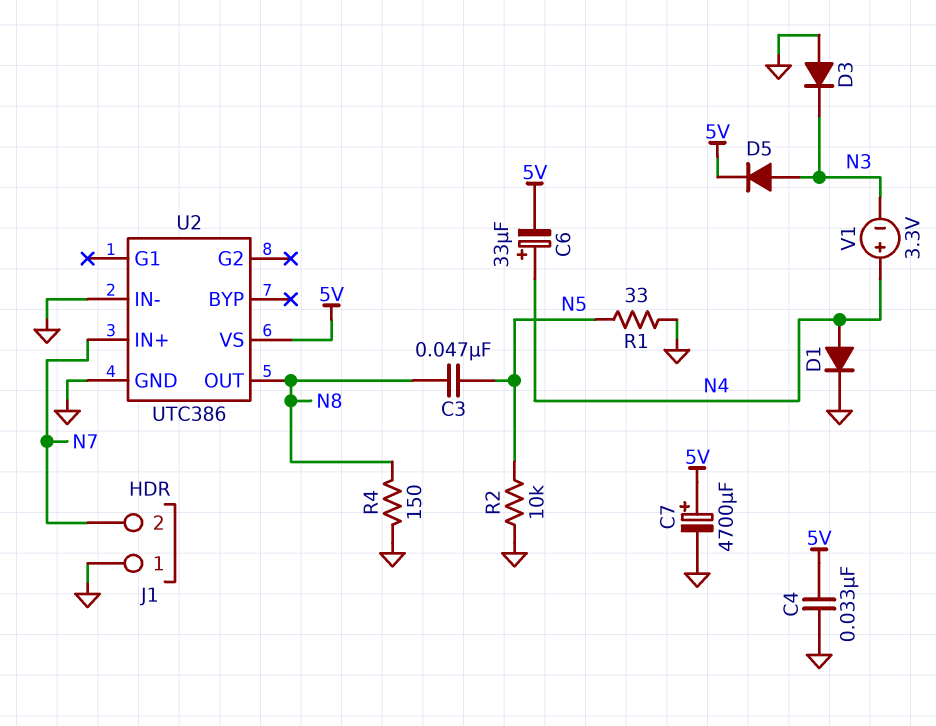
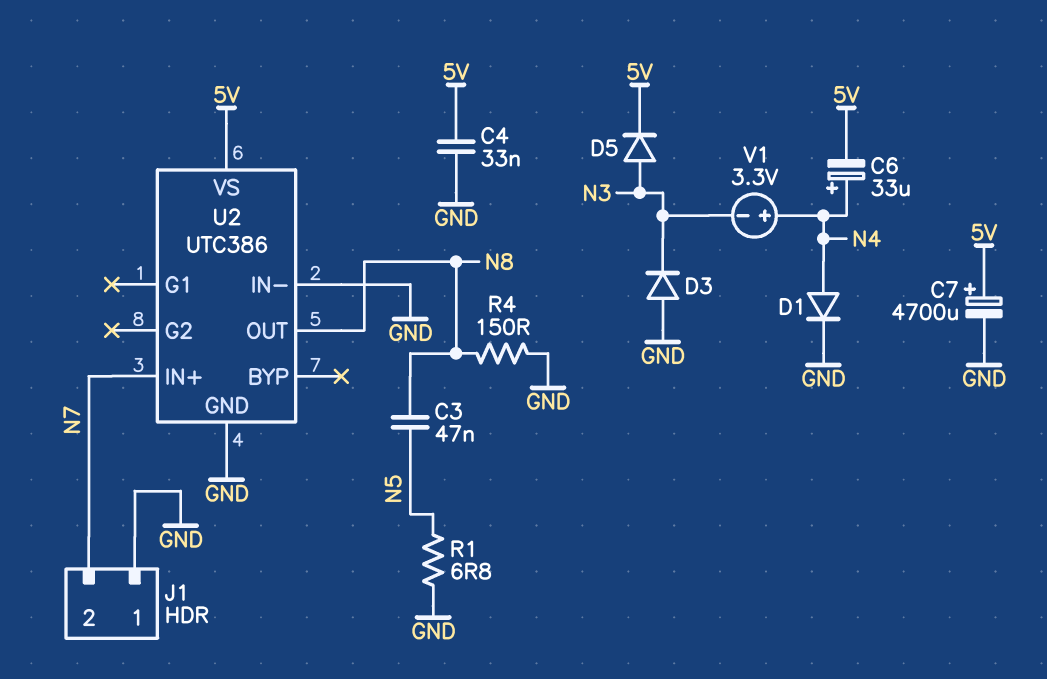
R1: 33 (GND, N5) -> 6.8 (GND, N5)
R2: 10k (GND, N5) -> none

